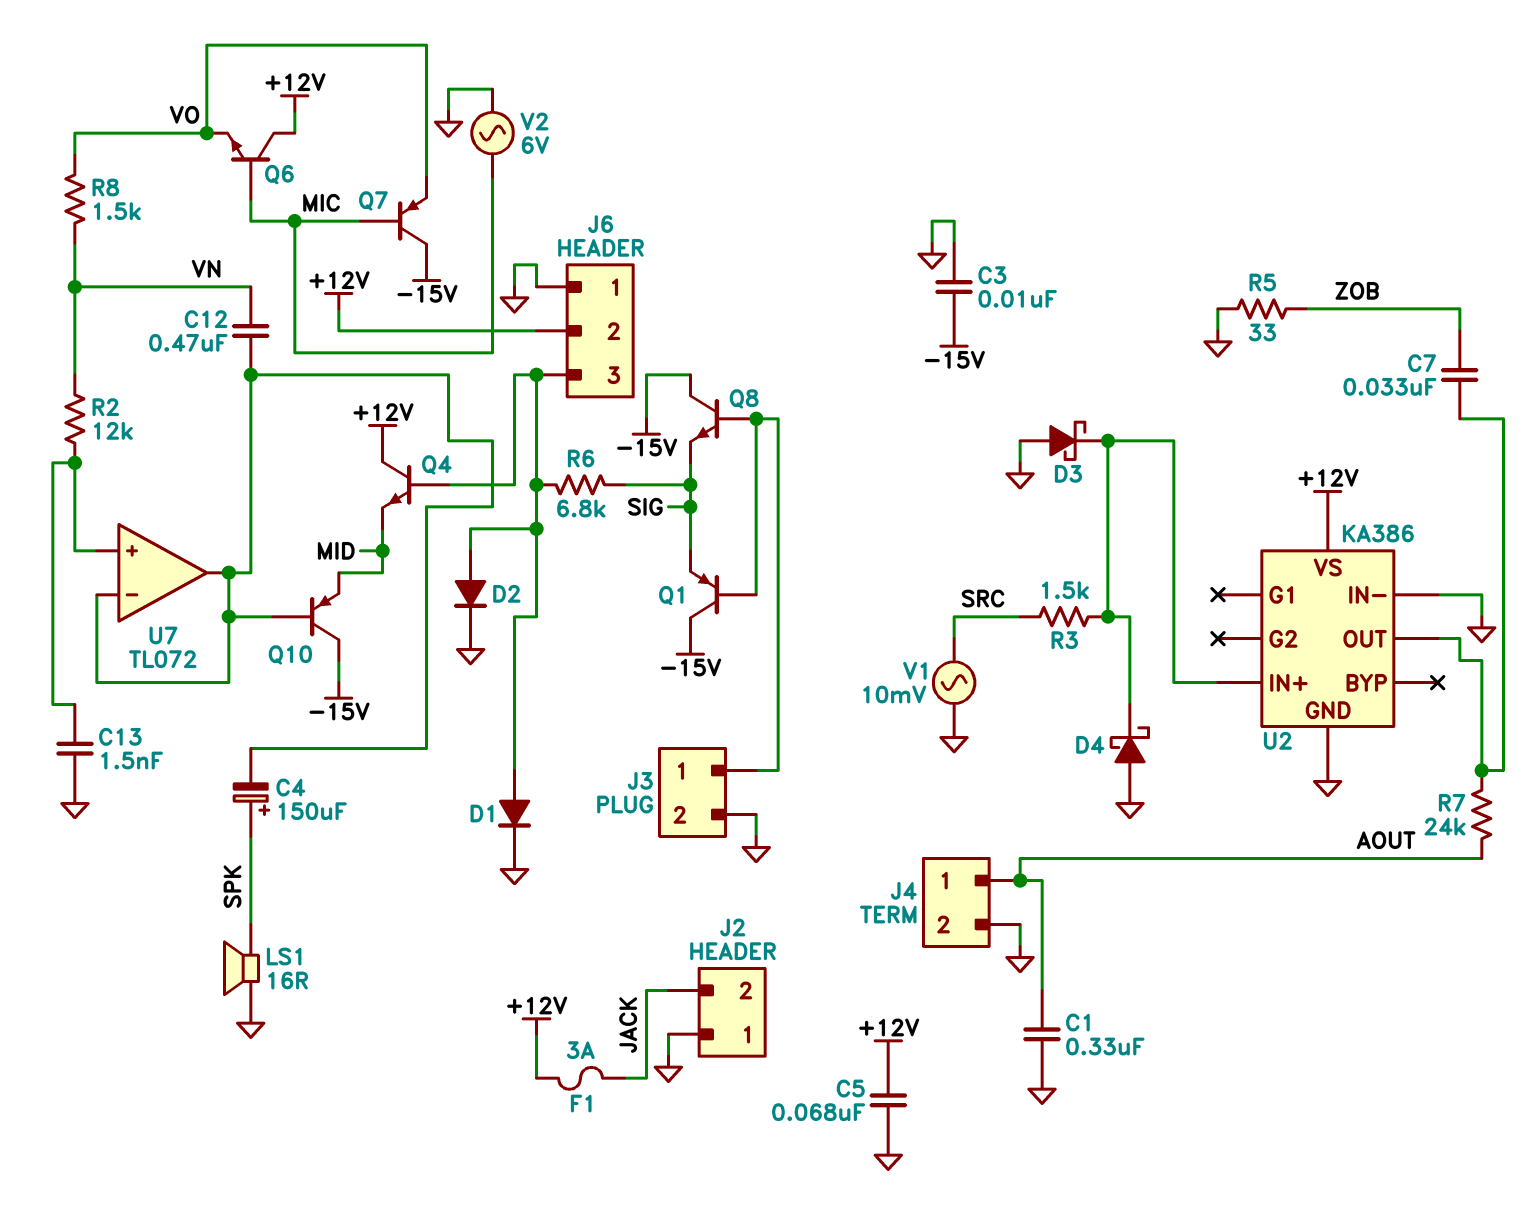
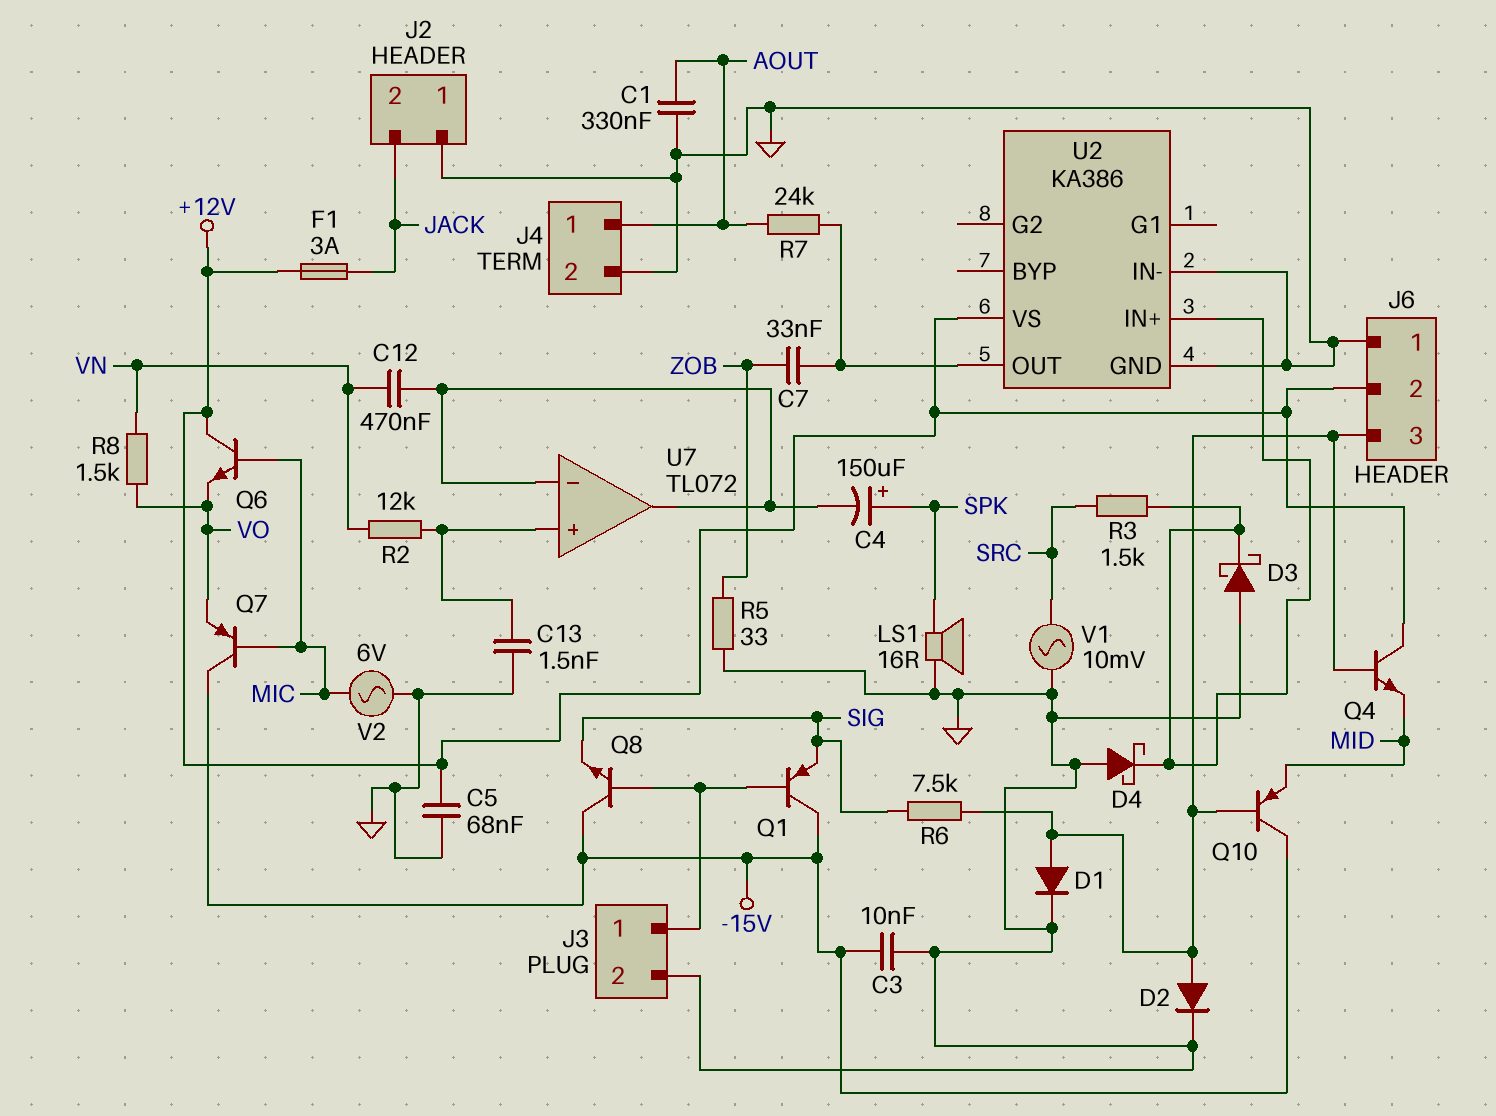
Q10: PNP (B U7/in-, C -15V, E MID) -> PNP (B J6/3, C -15V, E MID)
R6: 6.8k (J6/3, SIG) -> 7.5k (J6/3, SIG)

